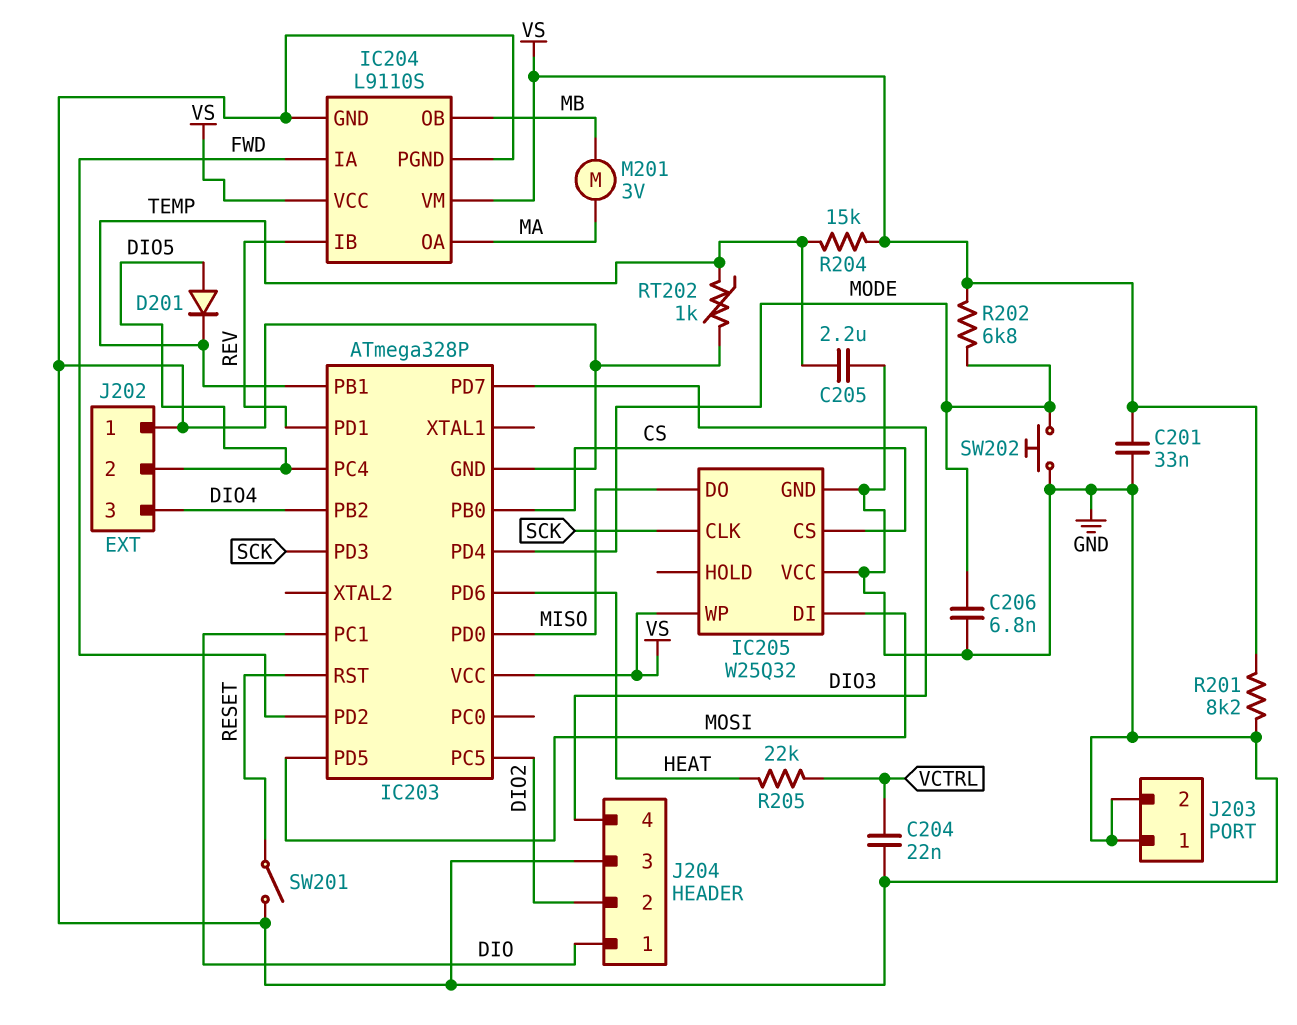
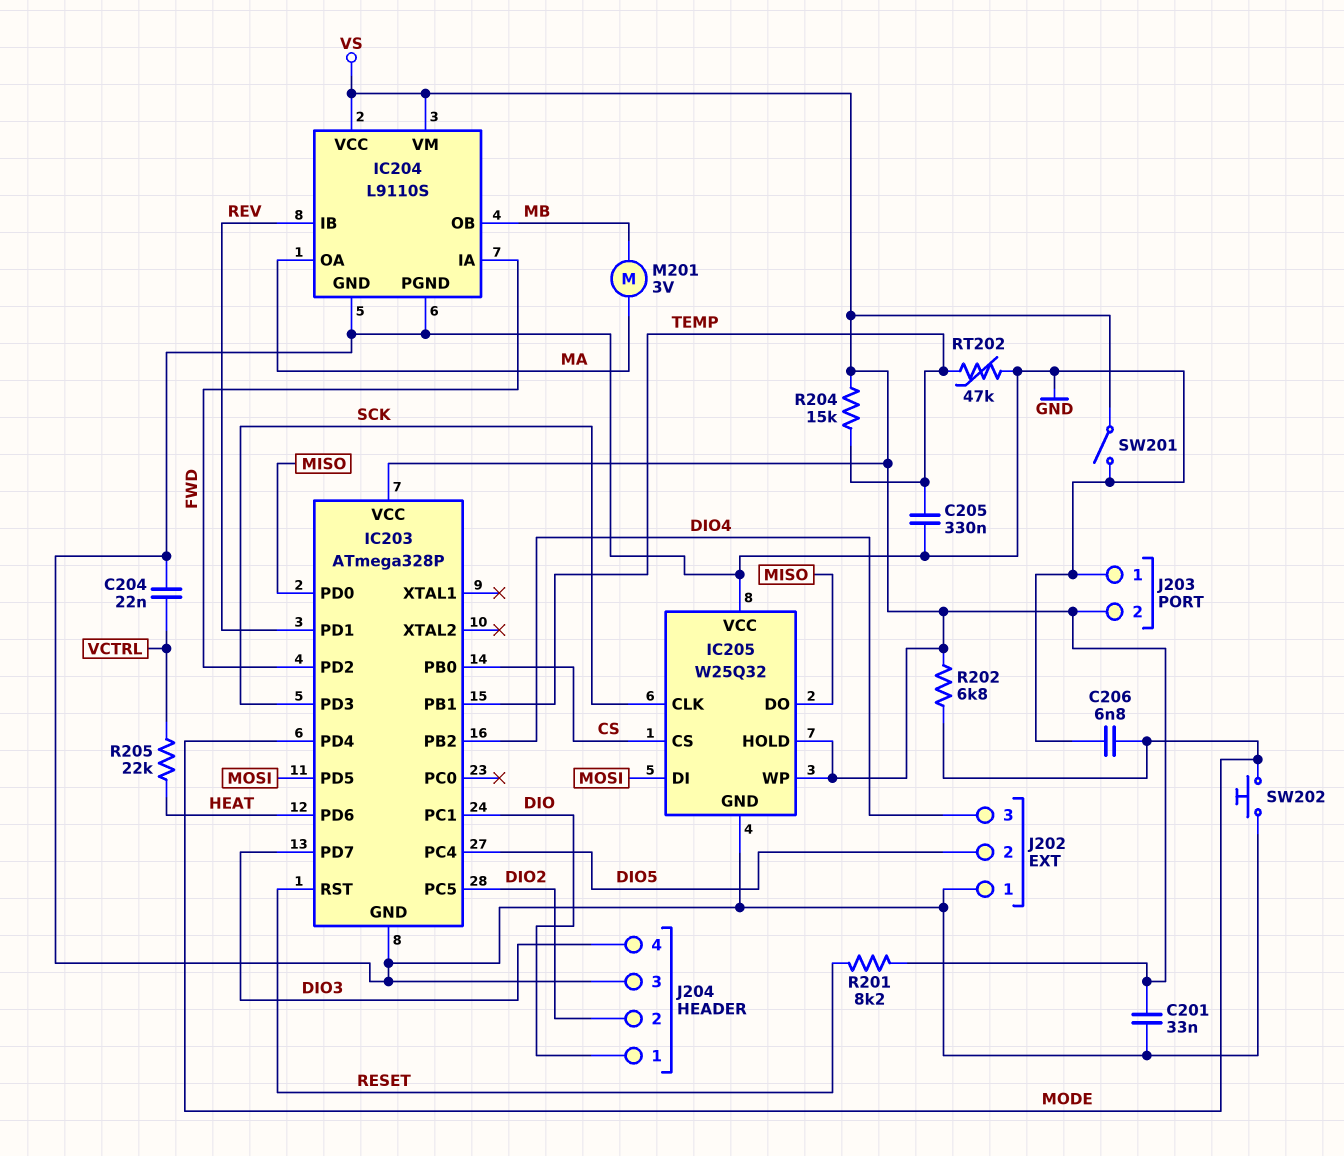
C205: 2.2uF (GND, TEMP) -> 330nF (GND, TEMP)
D201: diode (A DIO5, K TEMP) -> none
IC205 pin HOLD: none -> VS
J203 pin 2: GND -> VS
R201: 8.2k (GND, VS) -> 8.2k (RESET, VS)
RT202: 1k (GND, TEMP) -> 47k (GND, TEMP)
SW201: switch (GND, RESET) -> switch (GND, VS)

